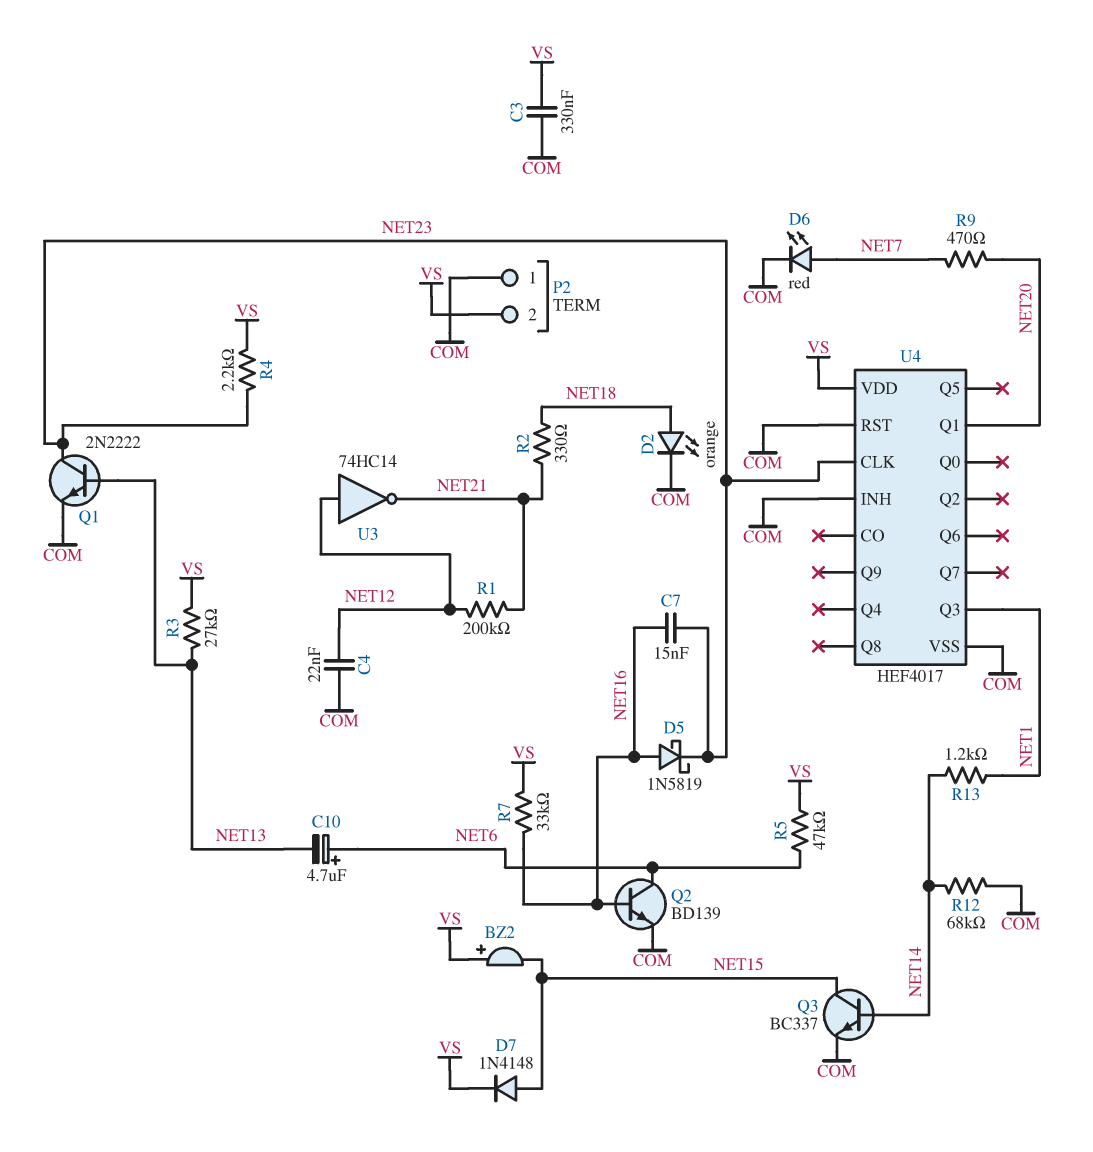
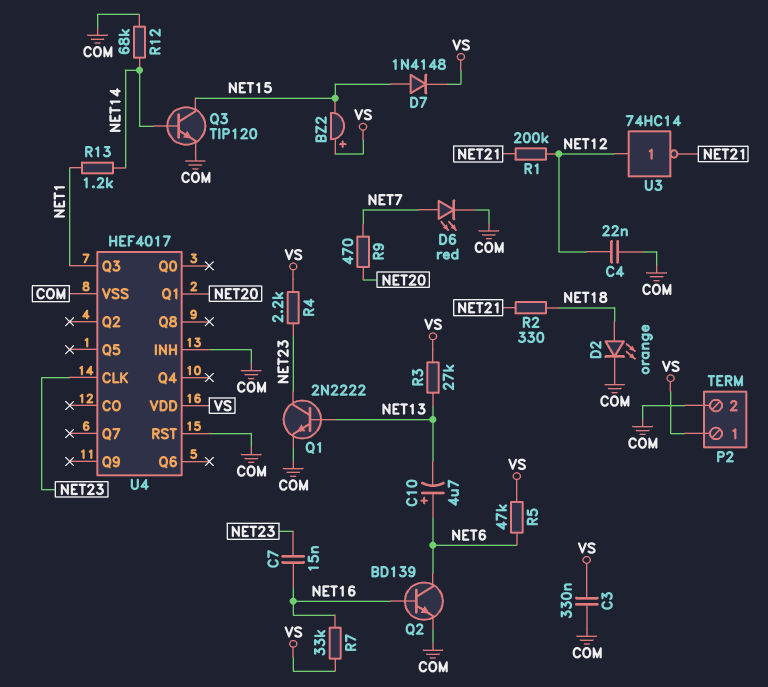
D5: schottky 1N5819 (A NET16, K NET23) -> none
P2 pin 1: COM -> VS
P2 pin 2: VS -> COM
Q3: NPN BC337 (B NET14, C NET15, E COM) -> NPN TIP120 (B NET14, C NET15, E COM)

